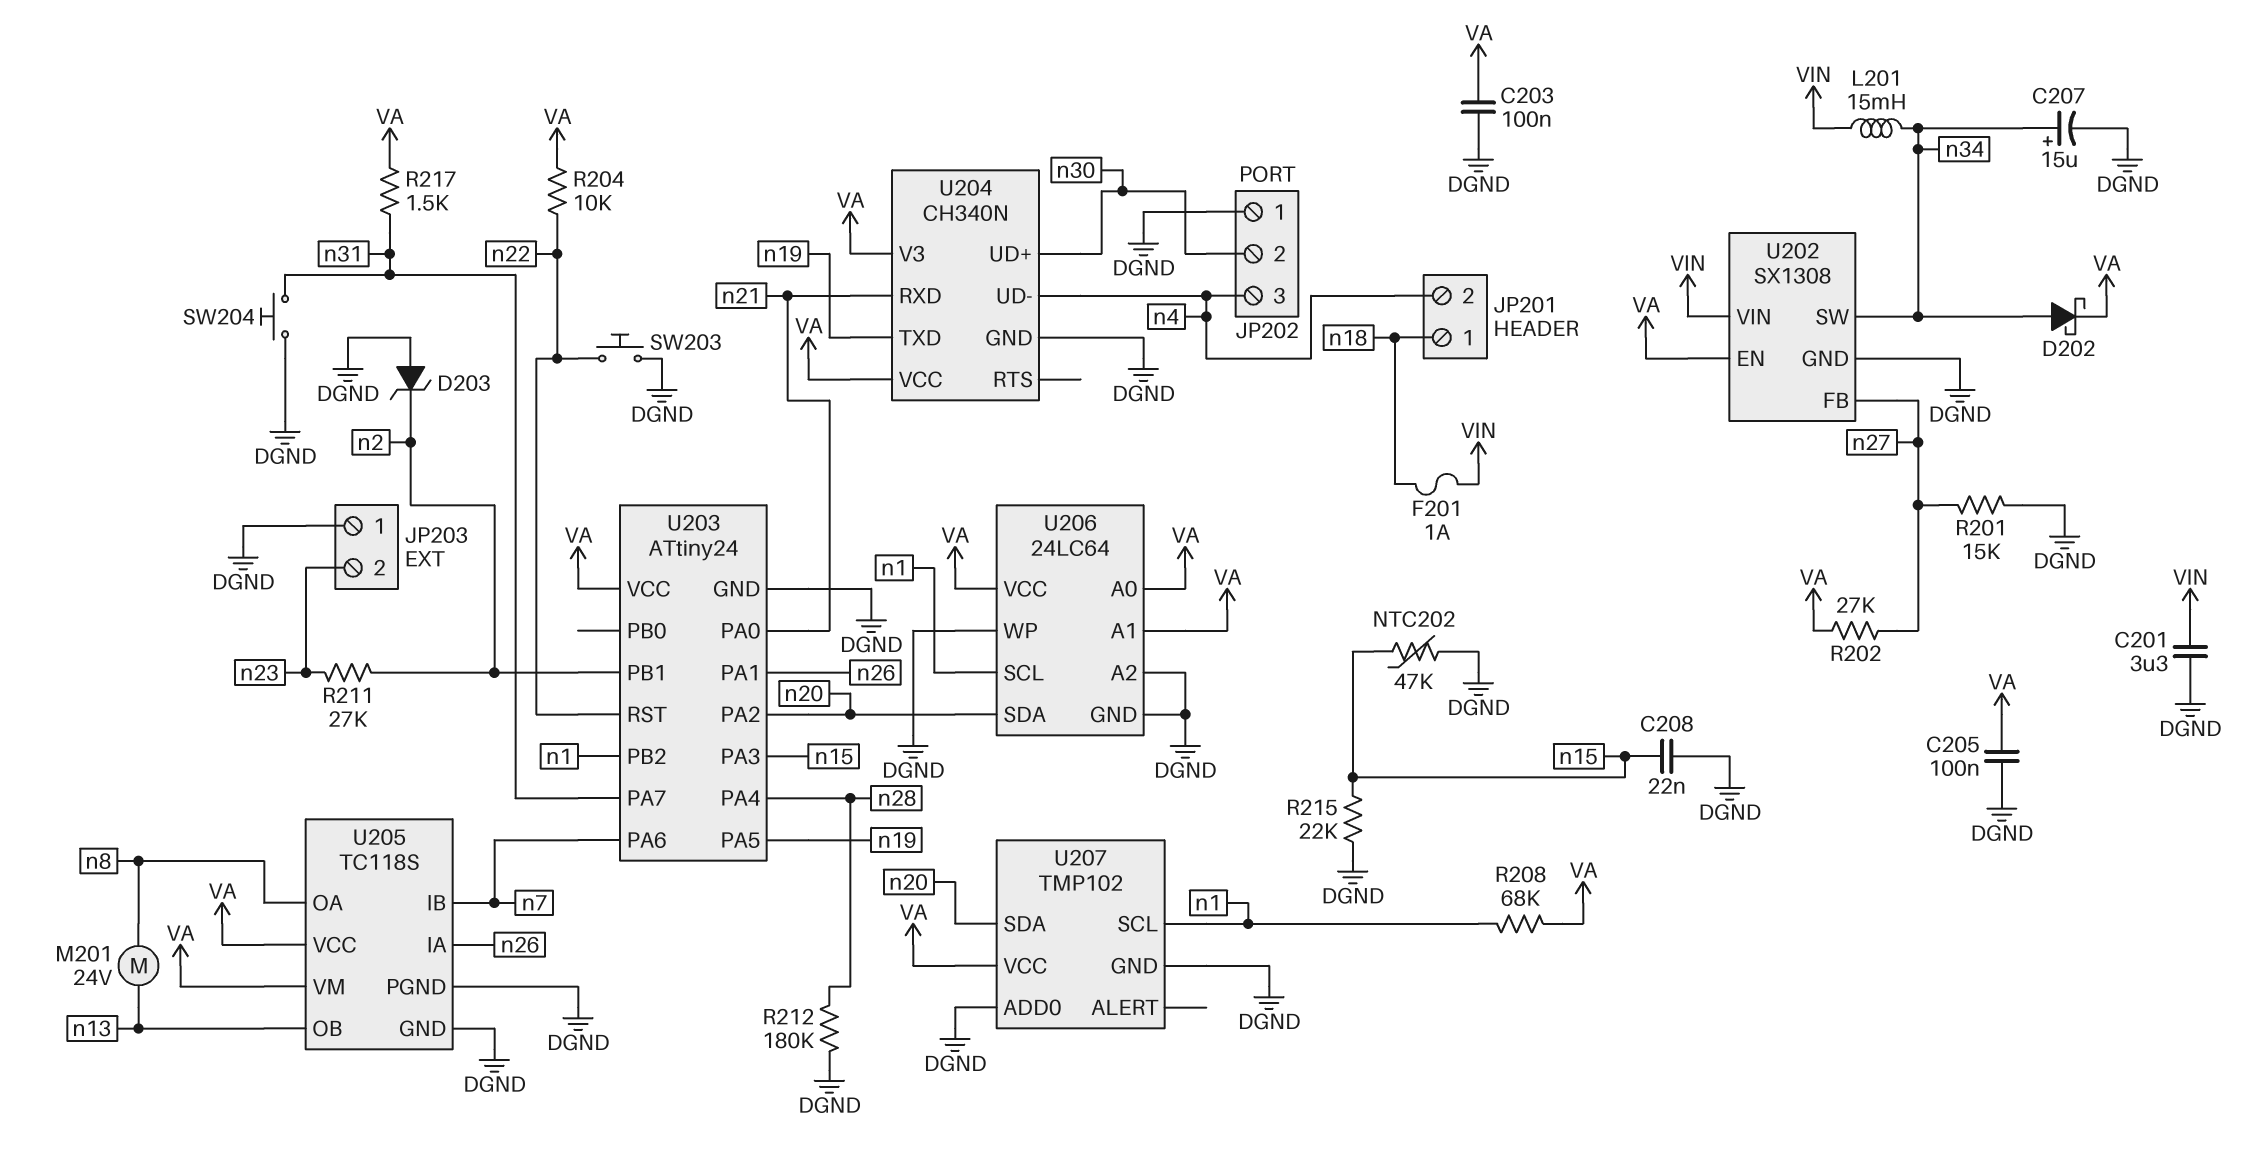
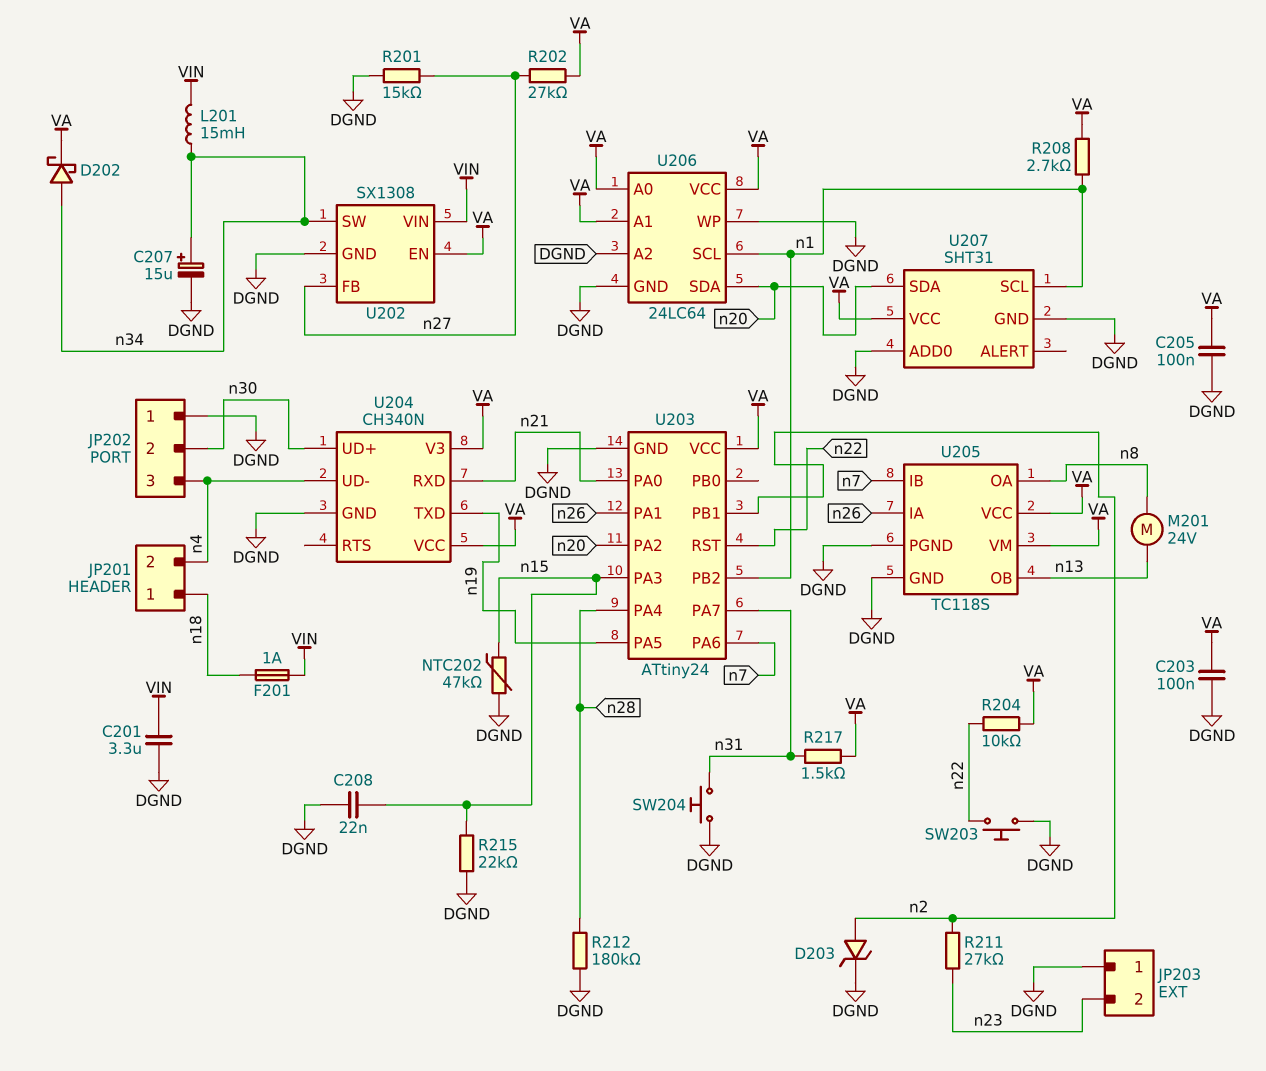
D203: zener (A DGND, K n2) -> zener (A n2, K DGND)
R208: 68k (VA, n1) -> 2.7k (VA, n1)
U207: TMP102 -> SHT31

